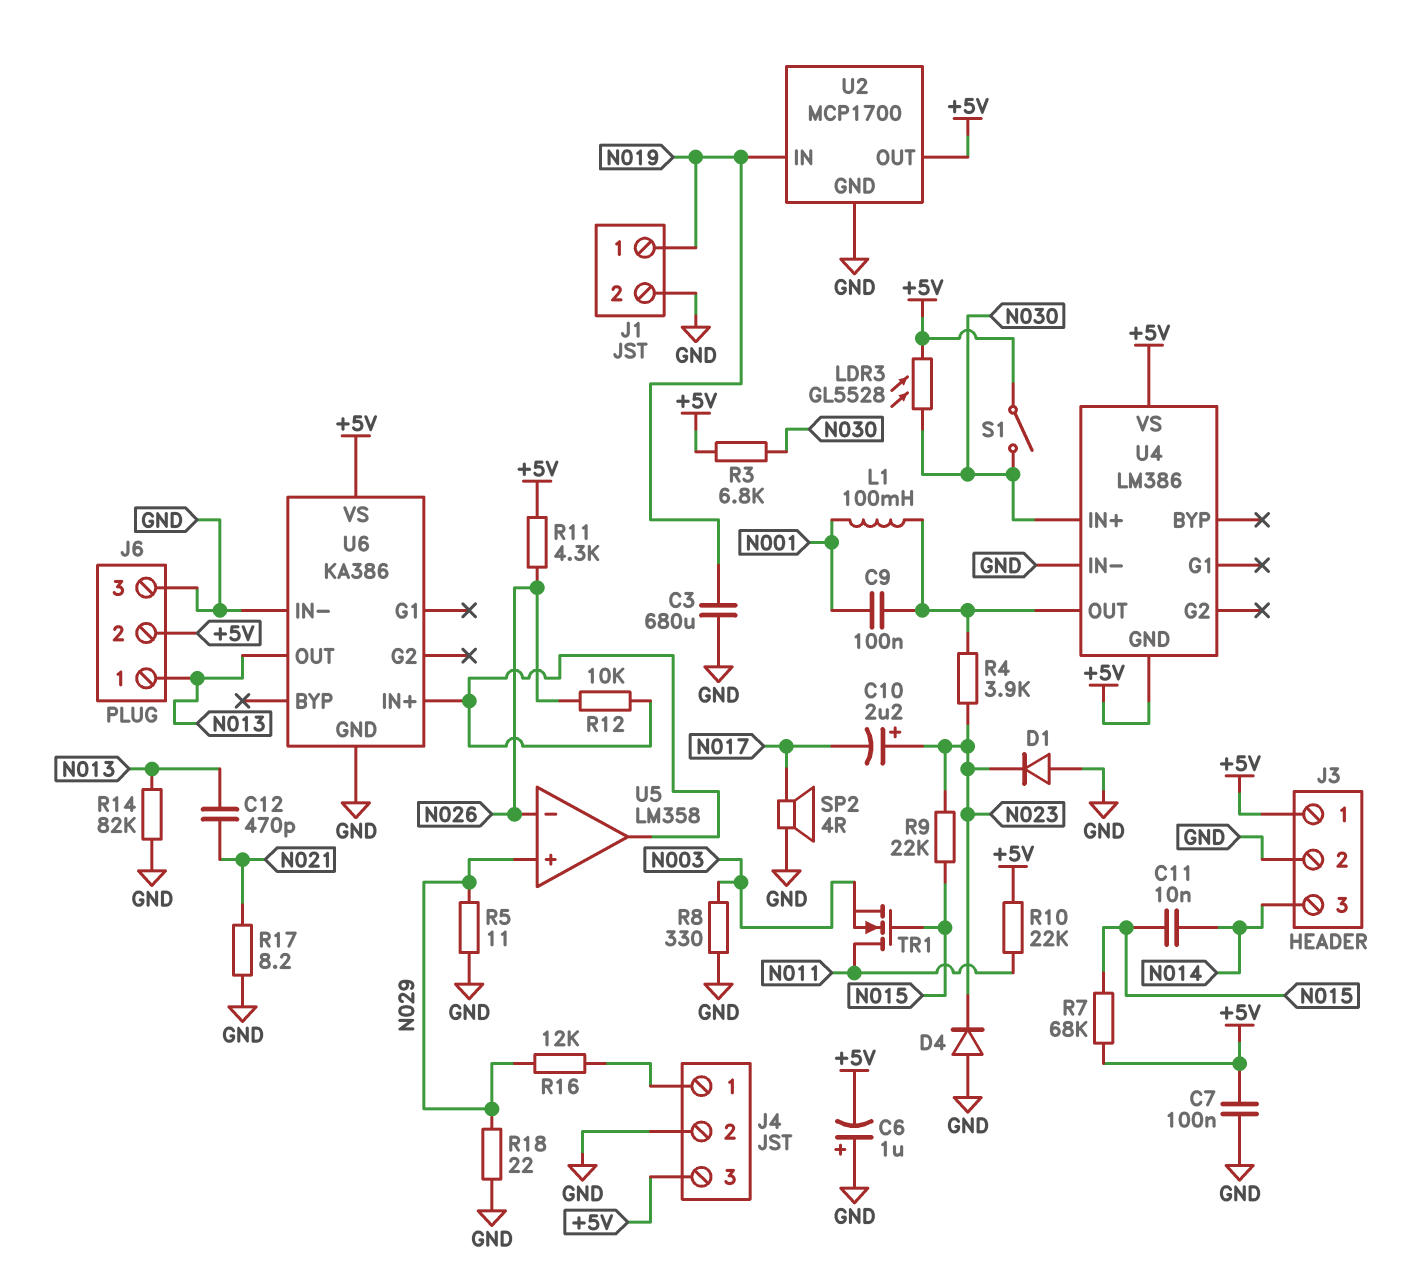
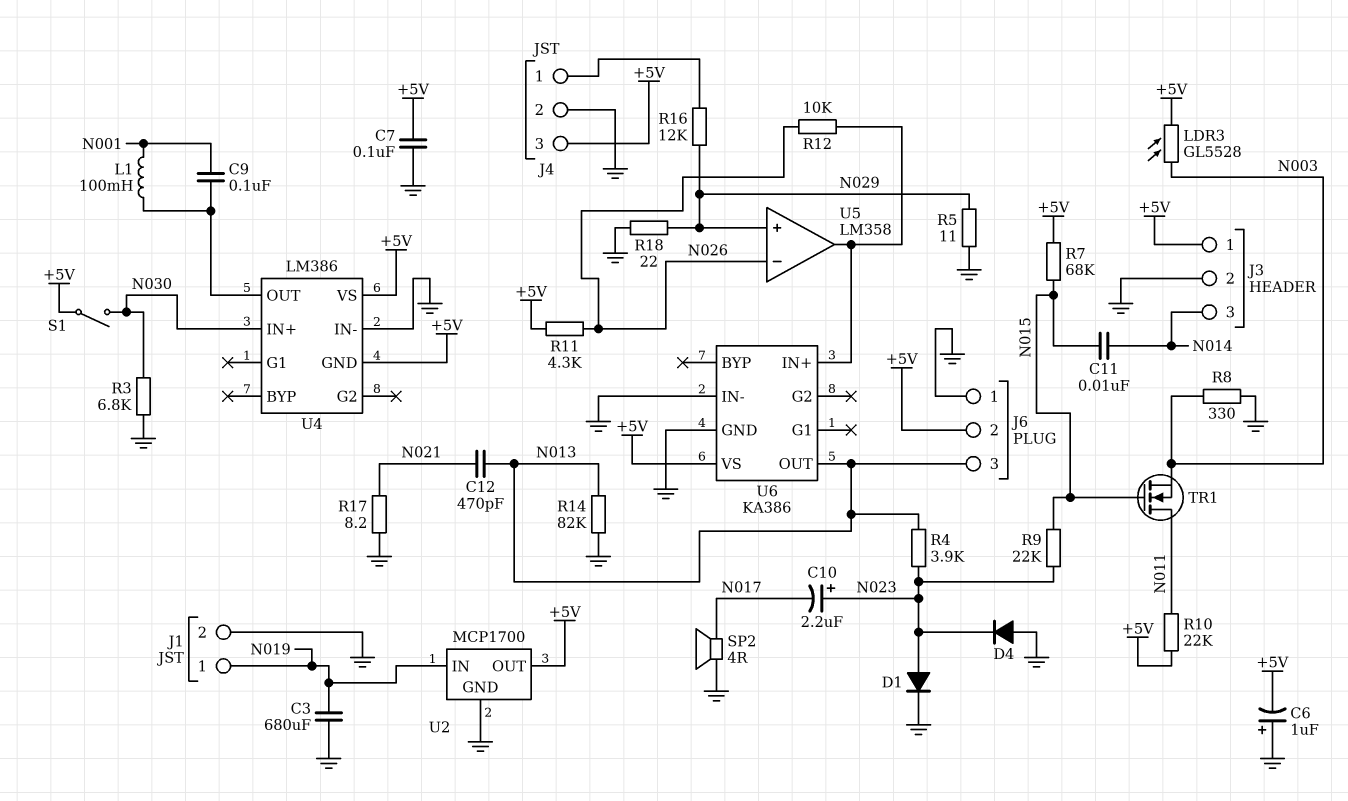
D1: diode (A GND, K N023) -> diode (A N023, K GND)
J6 pin 1: N013 -> GND
J6 pin 3: GND -> N013
LDR3: GL5528 (+5V, N030) -> GL5528 (+5V, N003)
R3: 6.8k (+5V, N030) -> 6.8k (GND, N030)
R4: 3.9k (N023, U4/OUT) -> 3.9k (N013, N023)

